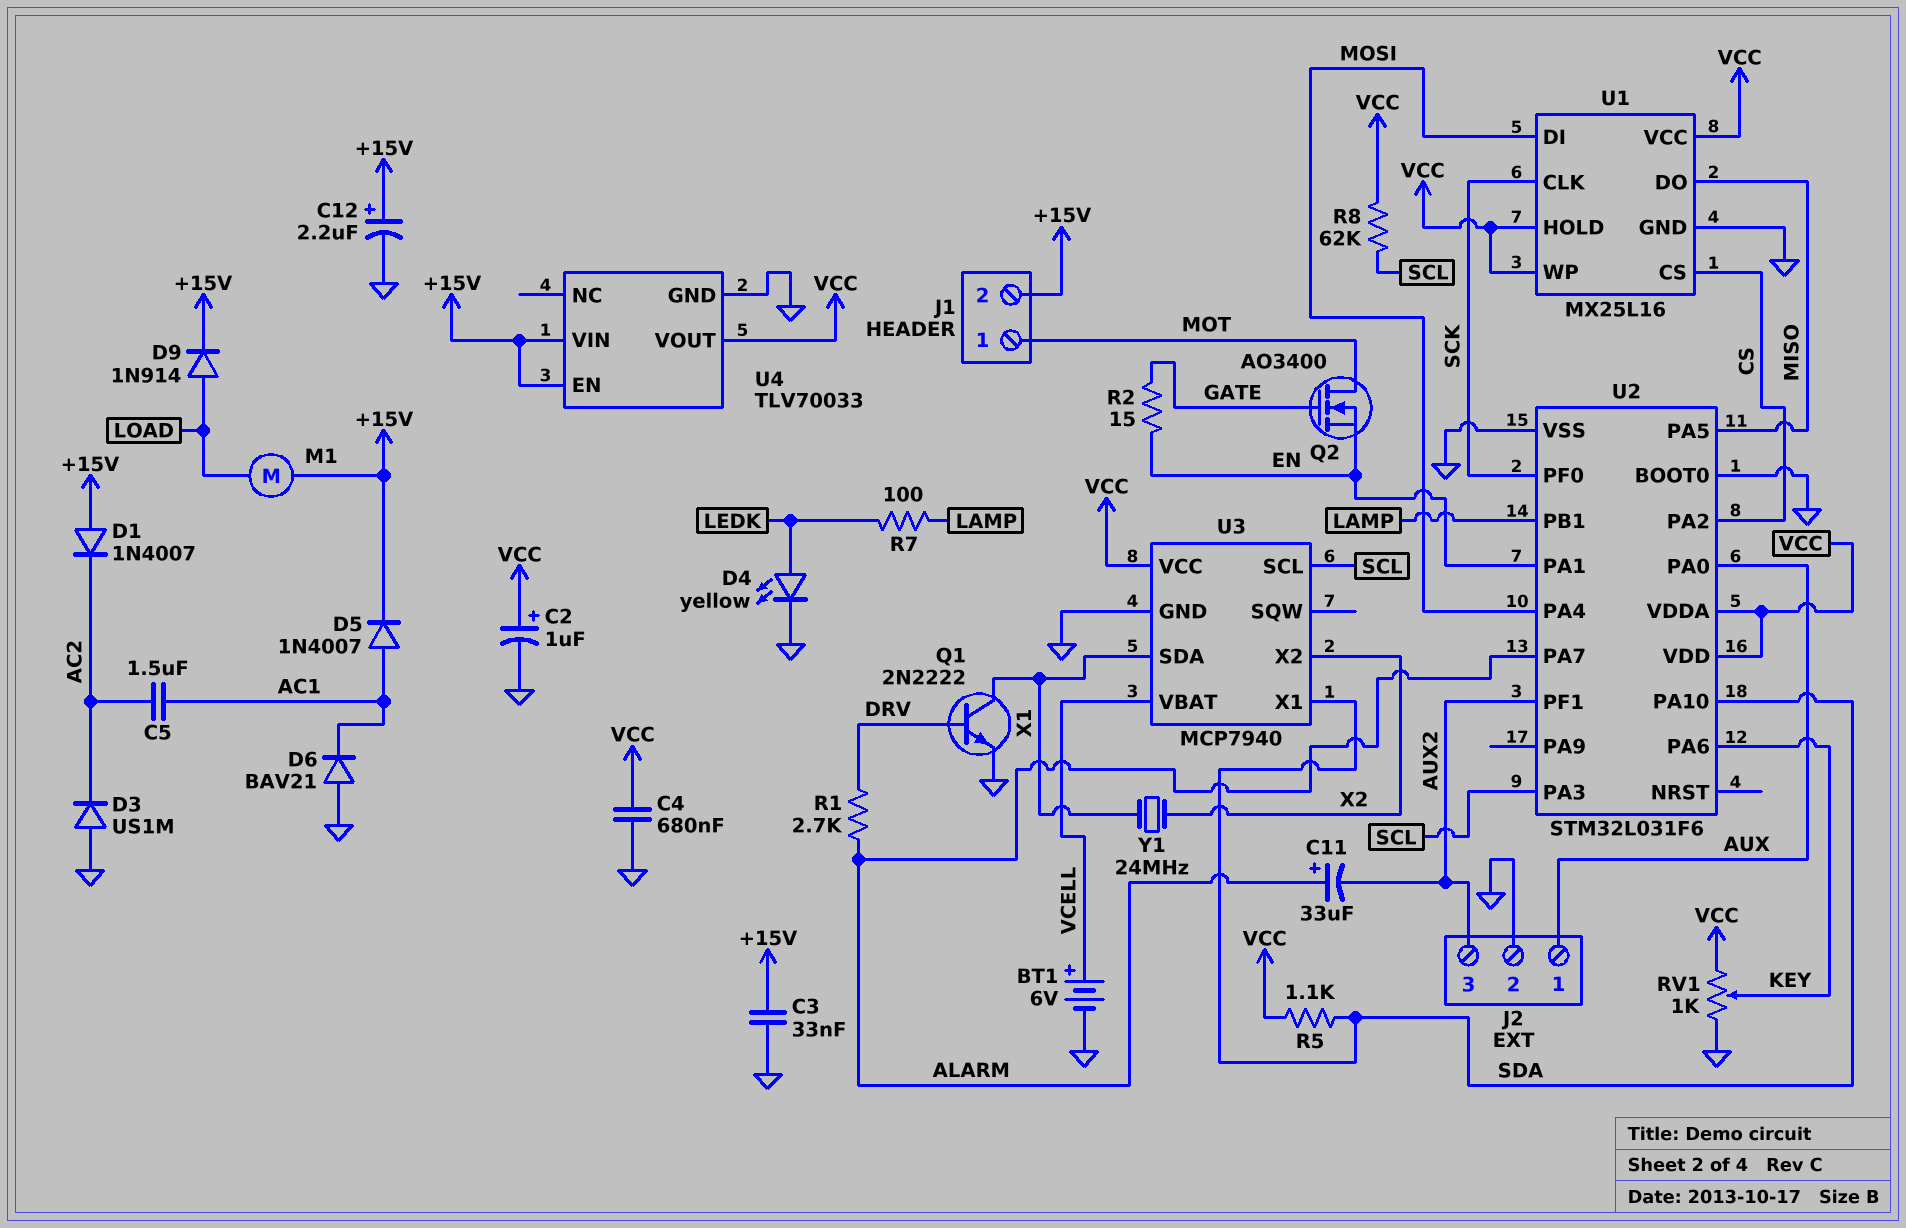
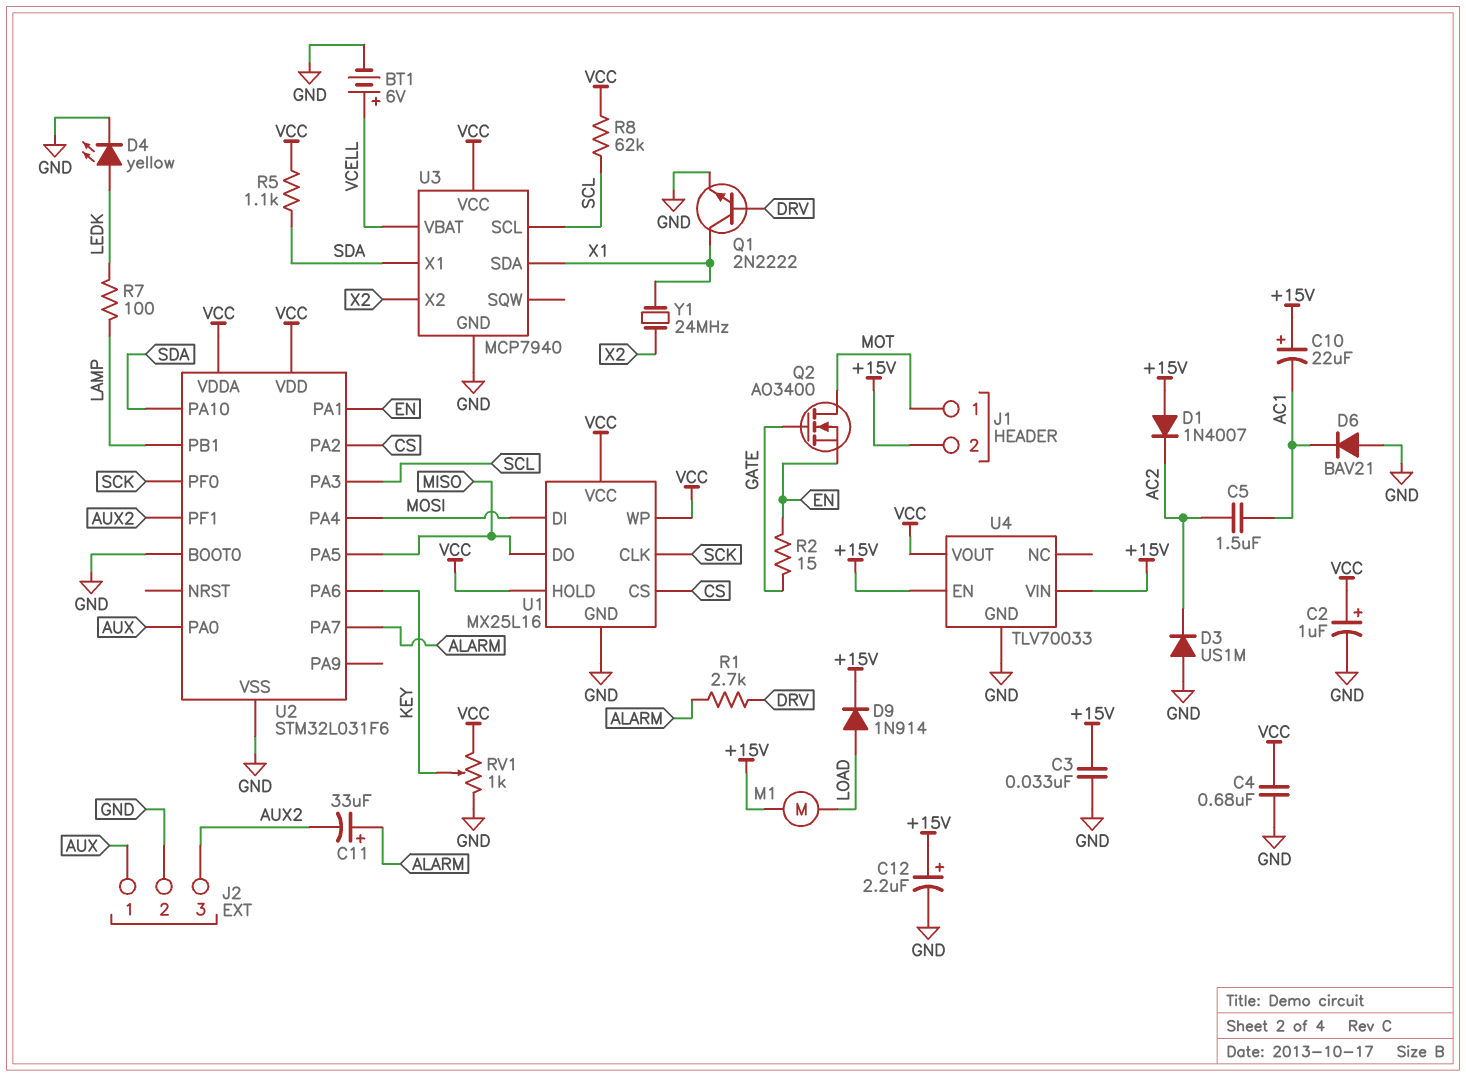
C10: none -> 22uF (plus +15V, minus AC1)
D5: diode 1N4007 (A AC1, K +15V) -> none

